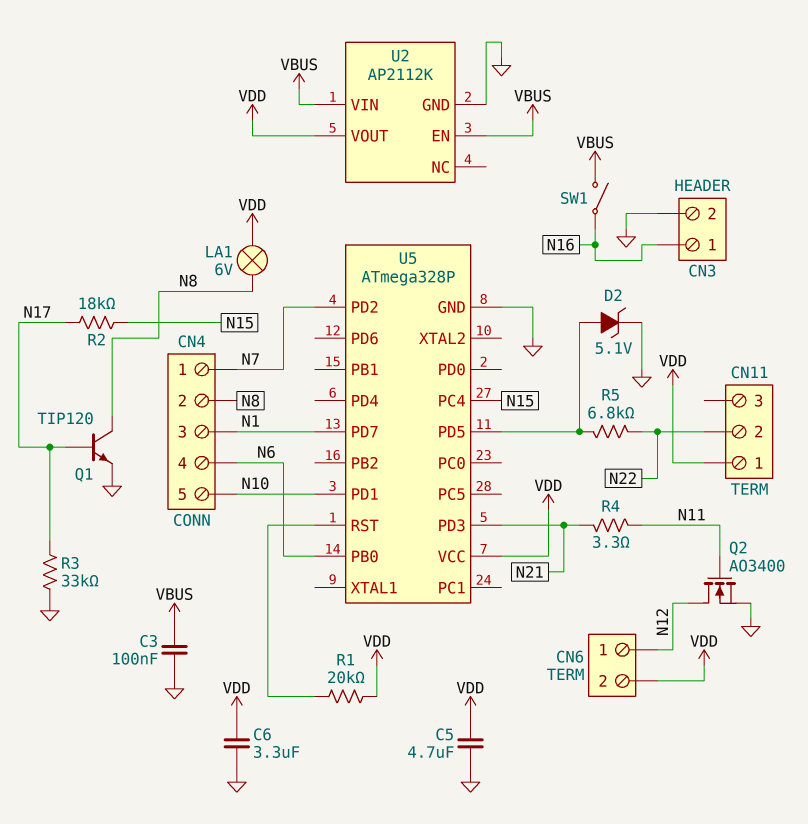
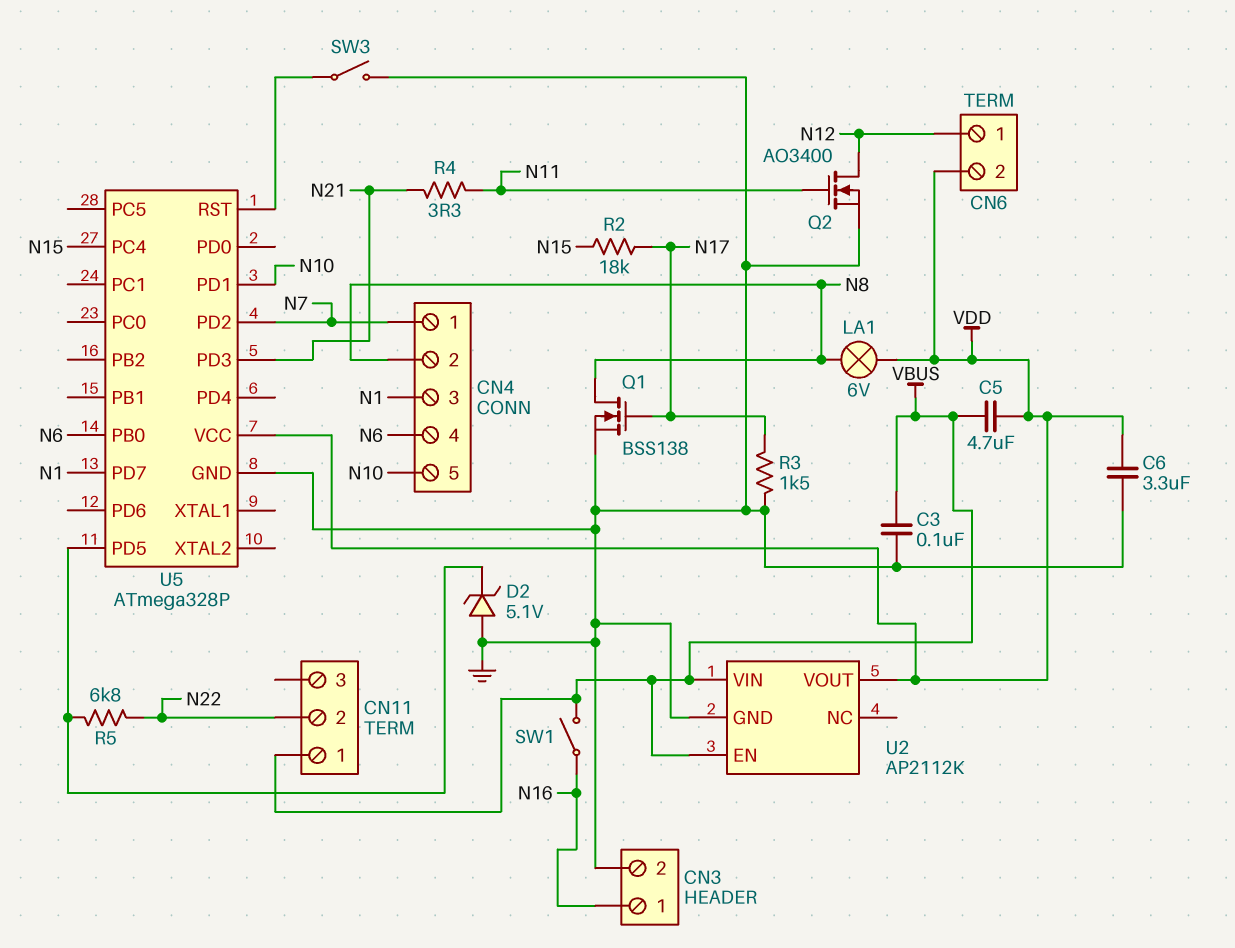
C5: 4.7uF (GND, VDD) -> 4.7uF (VBUS, VDD)
CN11 pin 1: VDD -> VBUS
D2: zener 5.1V (A U5/PD5, K GND) -> zener 5.1V (A GND, K U5/PD5)
Q1: NPN TIP120 (B N17, C N8, E GND) -> NMOS BSS138 (G N17, D N8, S GND)
R1: 20k (U5/RST, VDD) -> none
R3: 33k (GND, N17) -> 1.5k (GND, N17)
SW3: none -> switch (GND, U5/RST)

